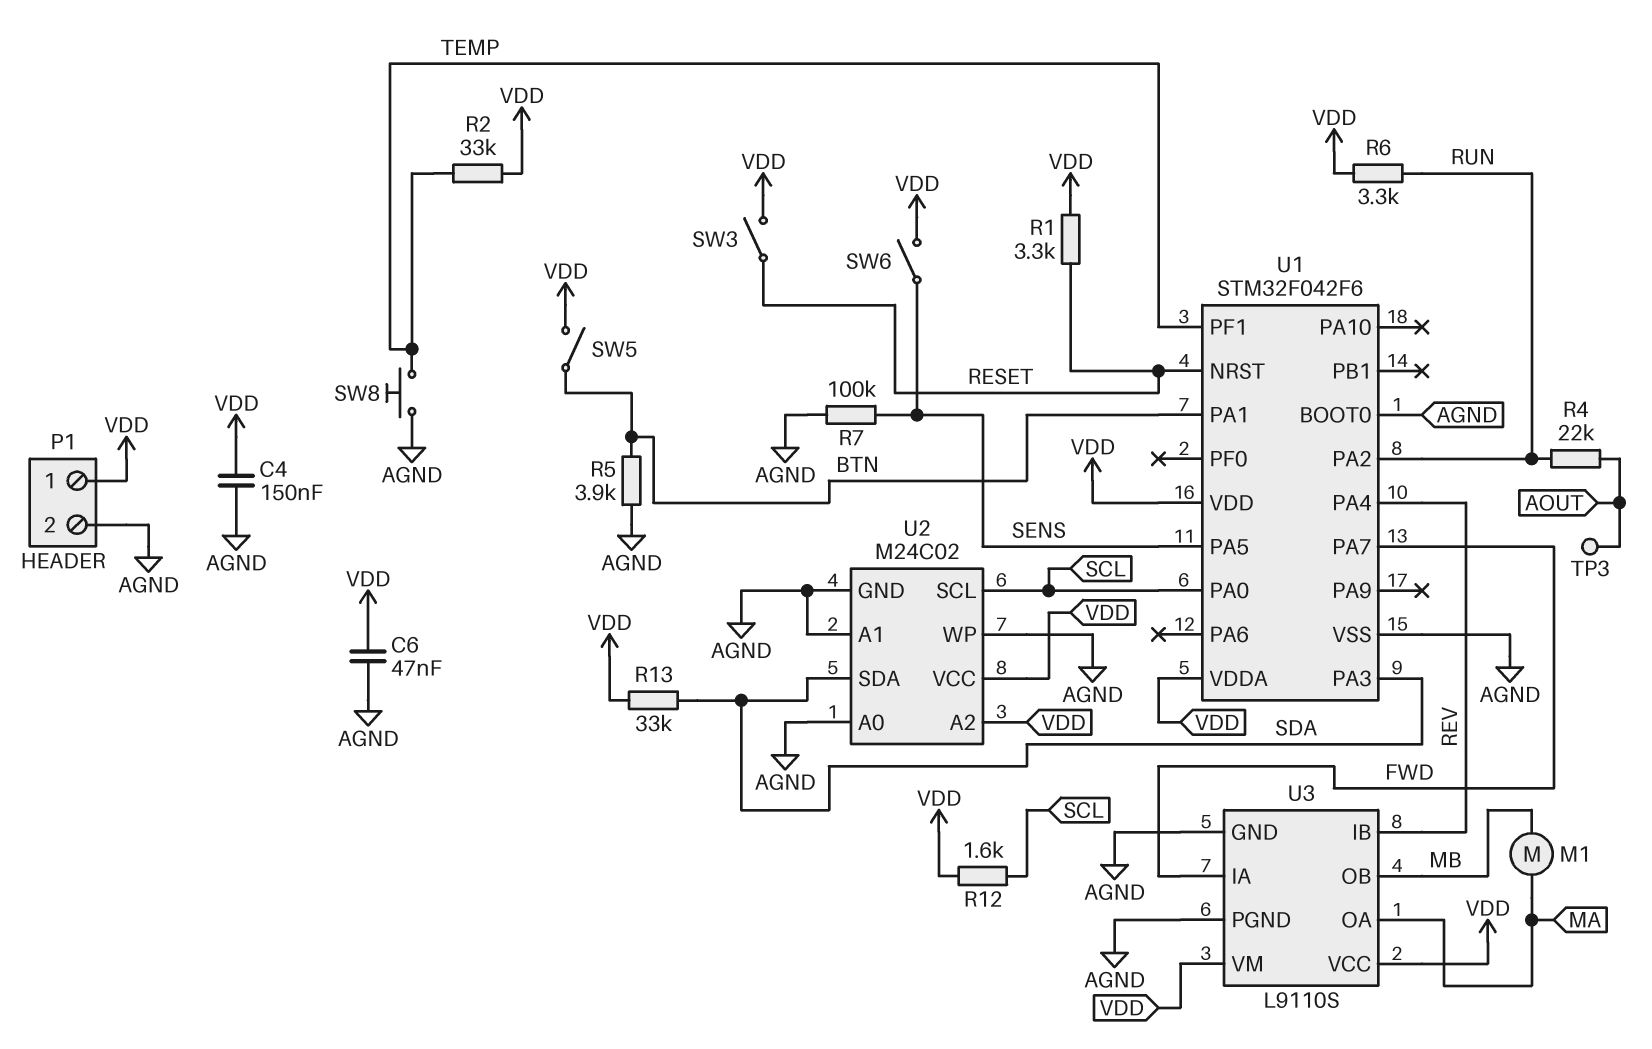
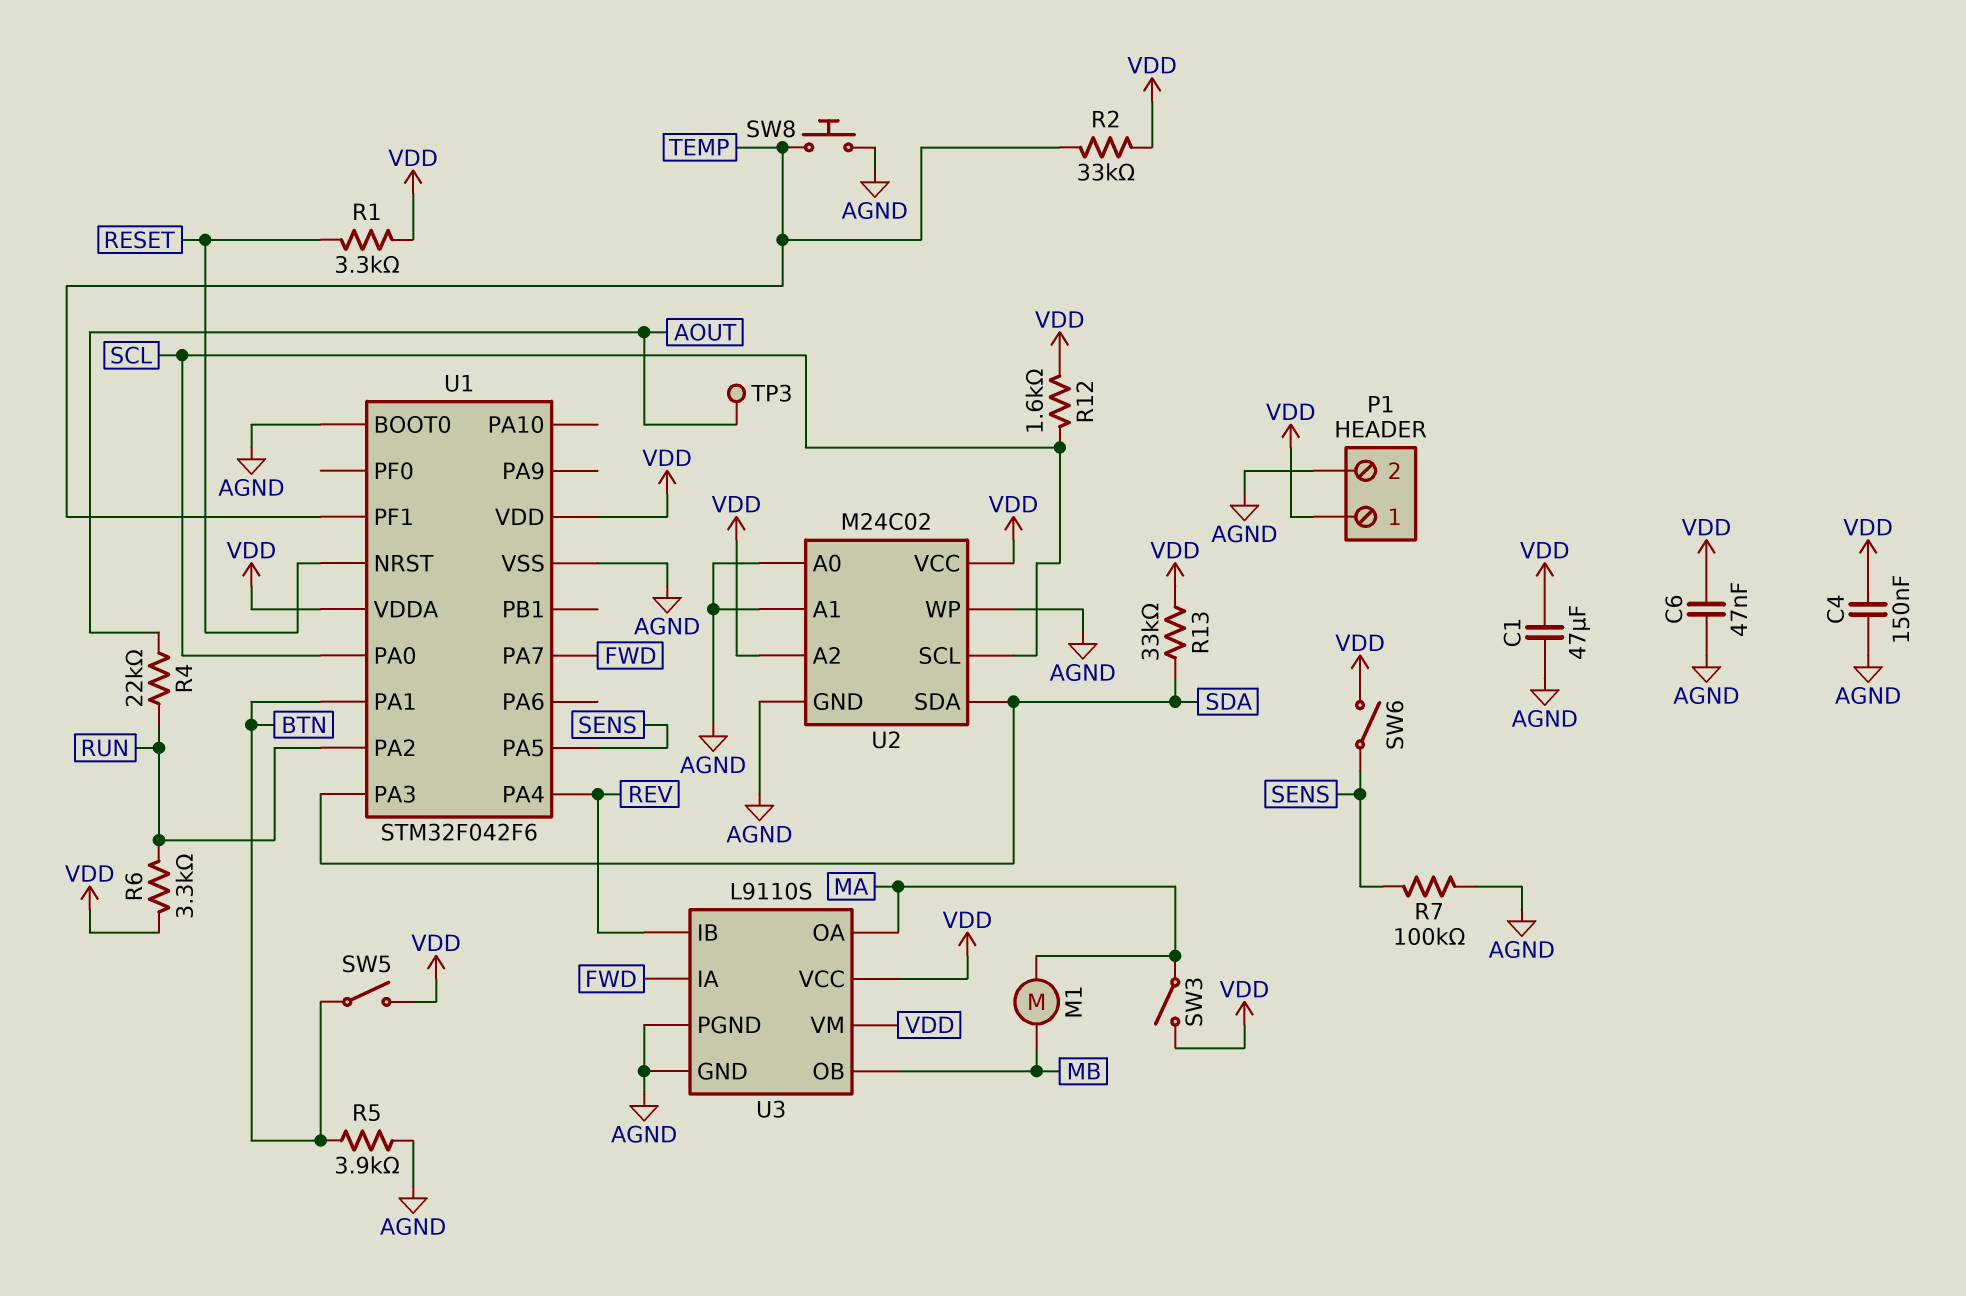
C1: none -> 47uF (AGND, VDD)
SW3: switch (RESET, VDD) -> switch (MA, VDD)

